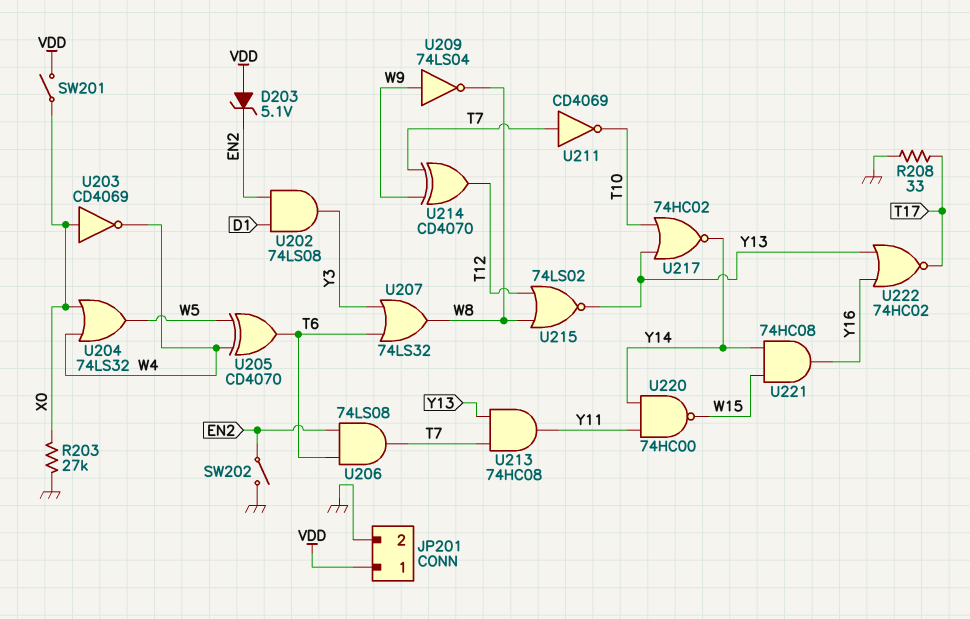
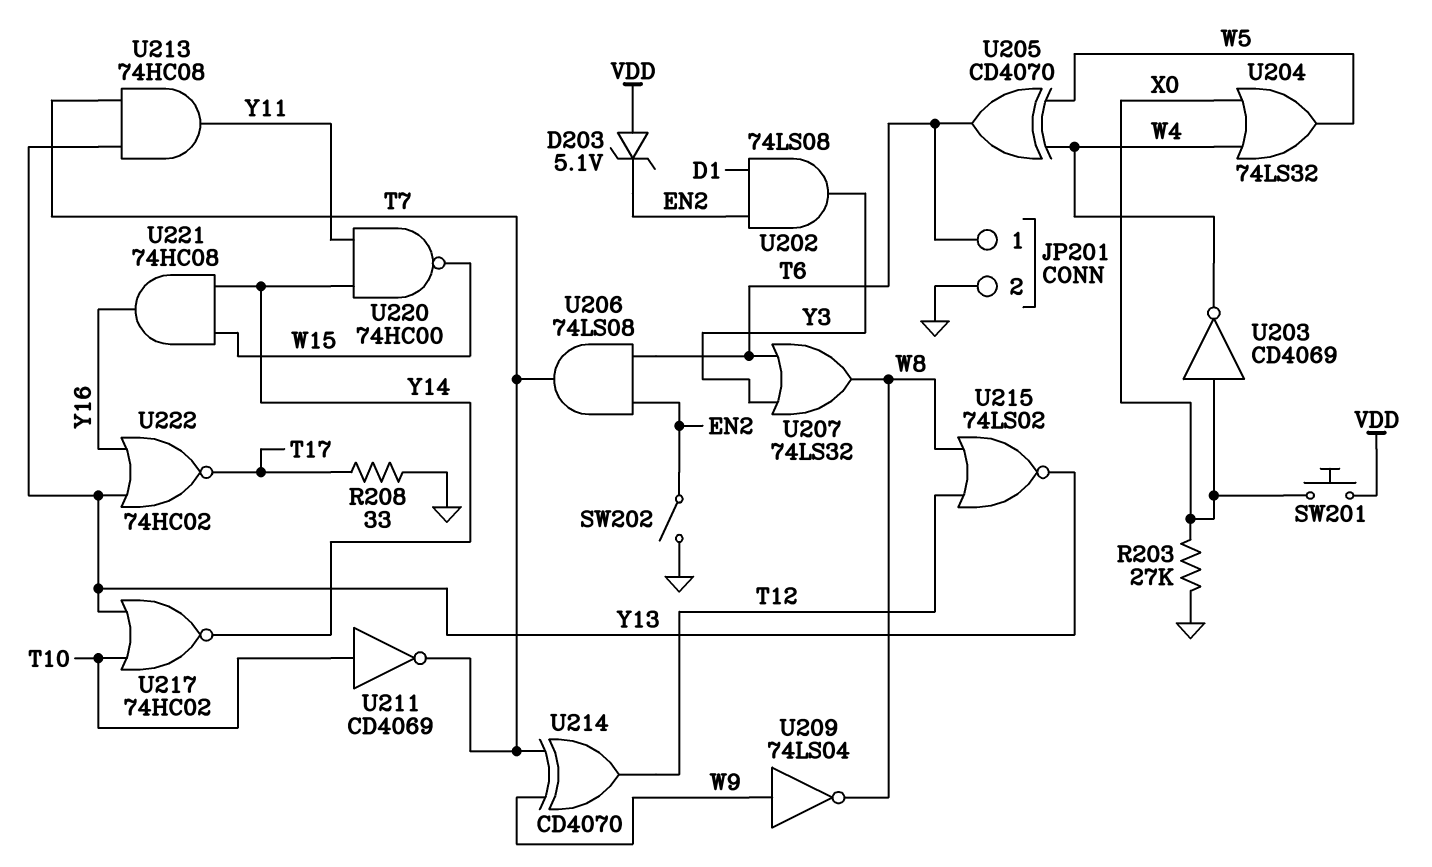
JP201 pin 1: VDD -> T6
SW201: switch (VDD, X0) -> button (VDD, X0)
U211: NOT CD4069 (in T7, out T10) -> NOT CD4069 (in T10, out T7)

